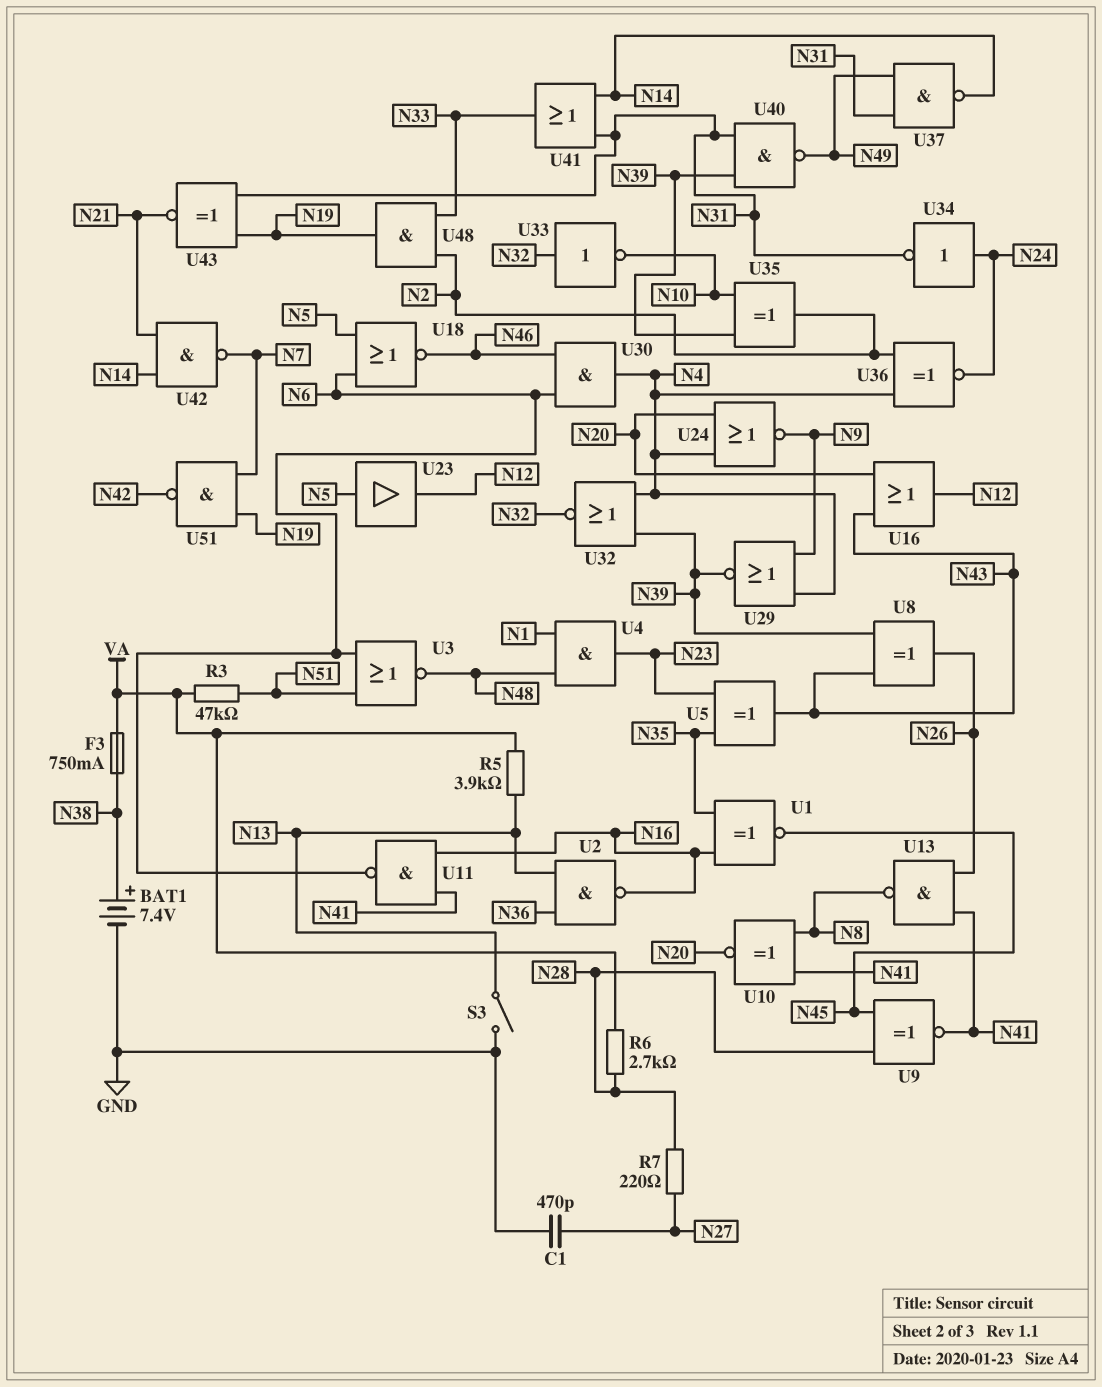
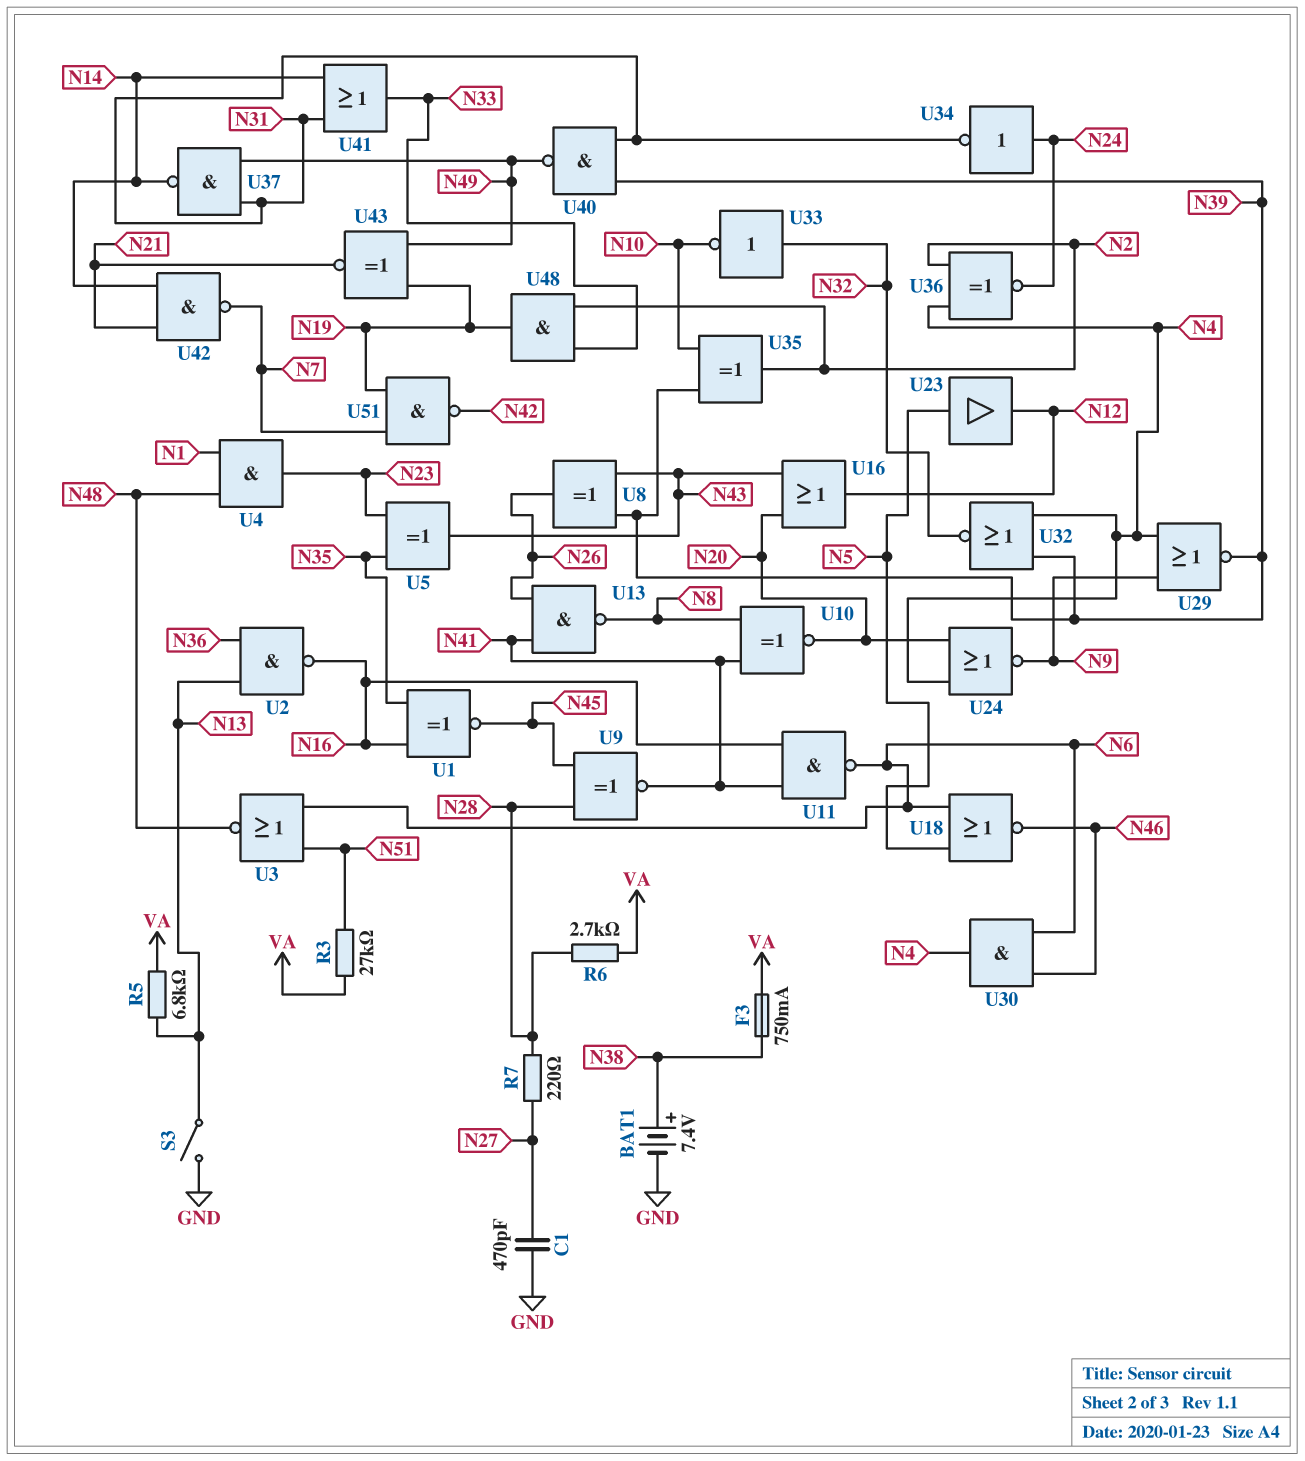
R3: 47k (N51, VA) -> 27k (N51, VA)
R5: 3.9k (N13, VA) -> 6.8k (N13, VA)
U43: XNOR (in N19, in N31, out N21) -> XNOR (in N19, in N49, out N21)

